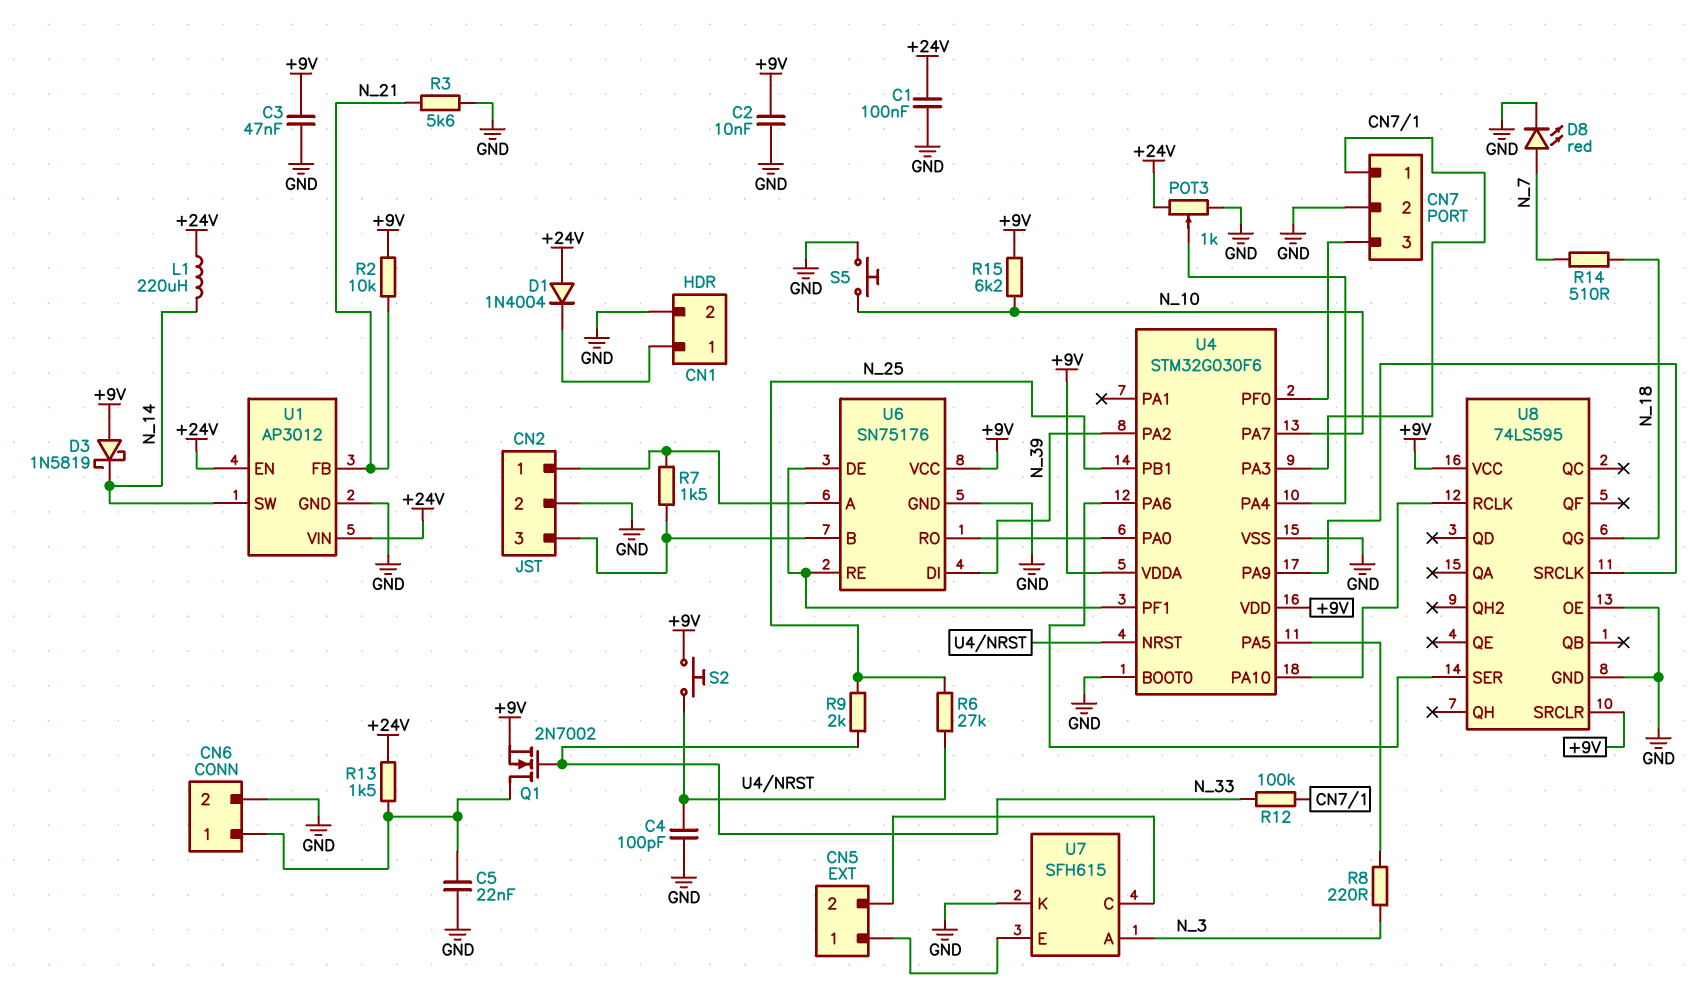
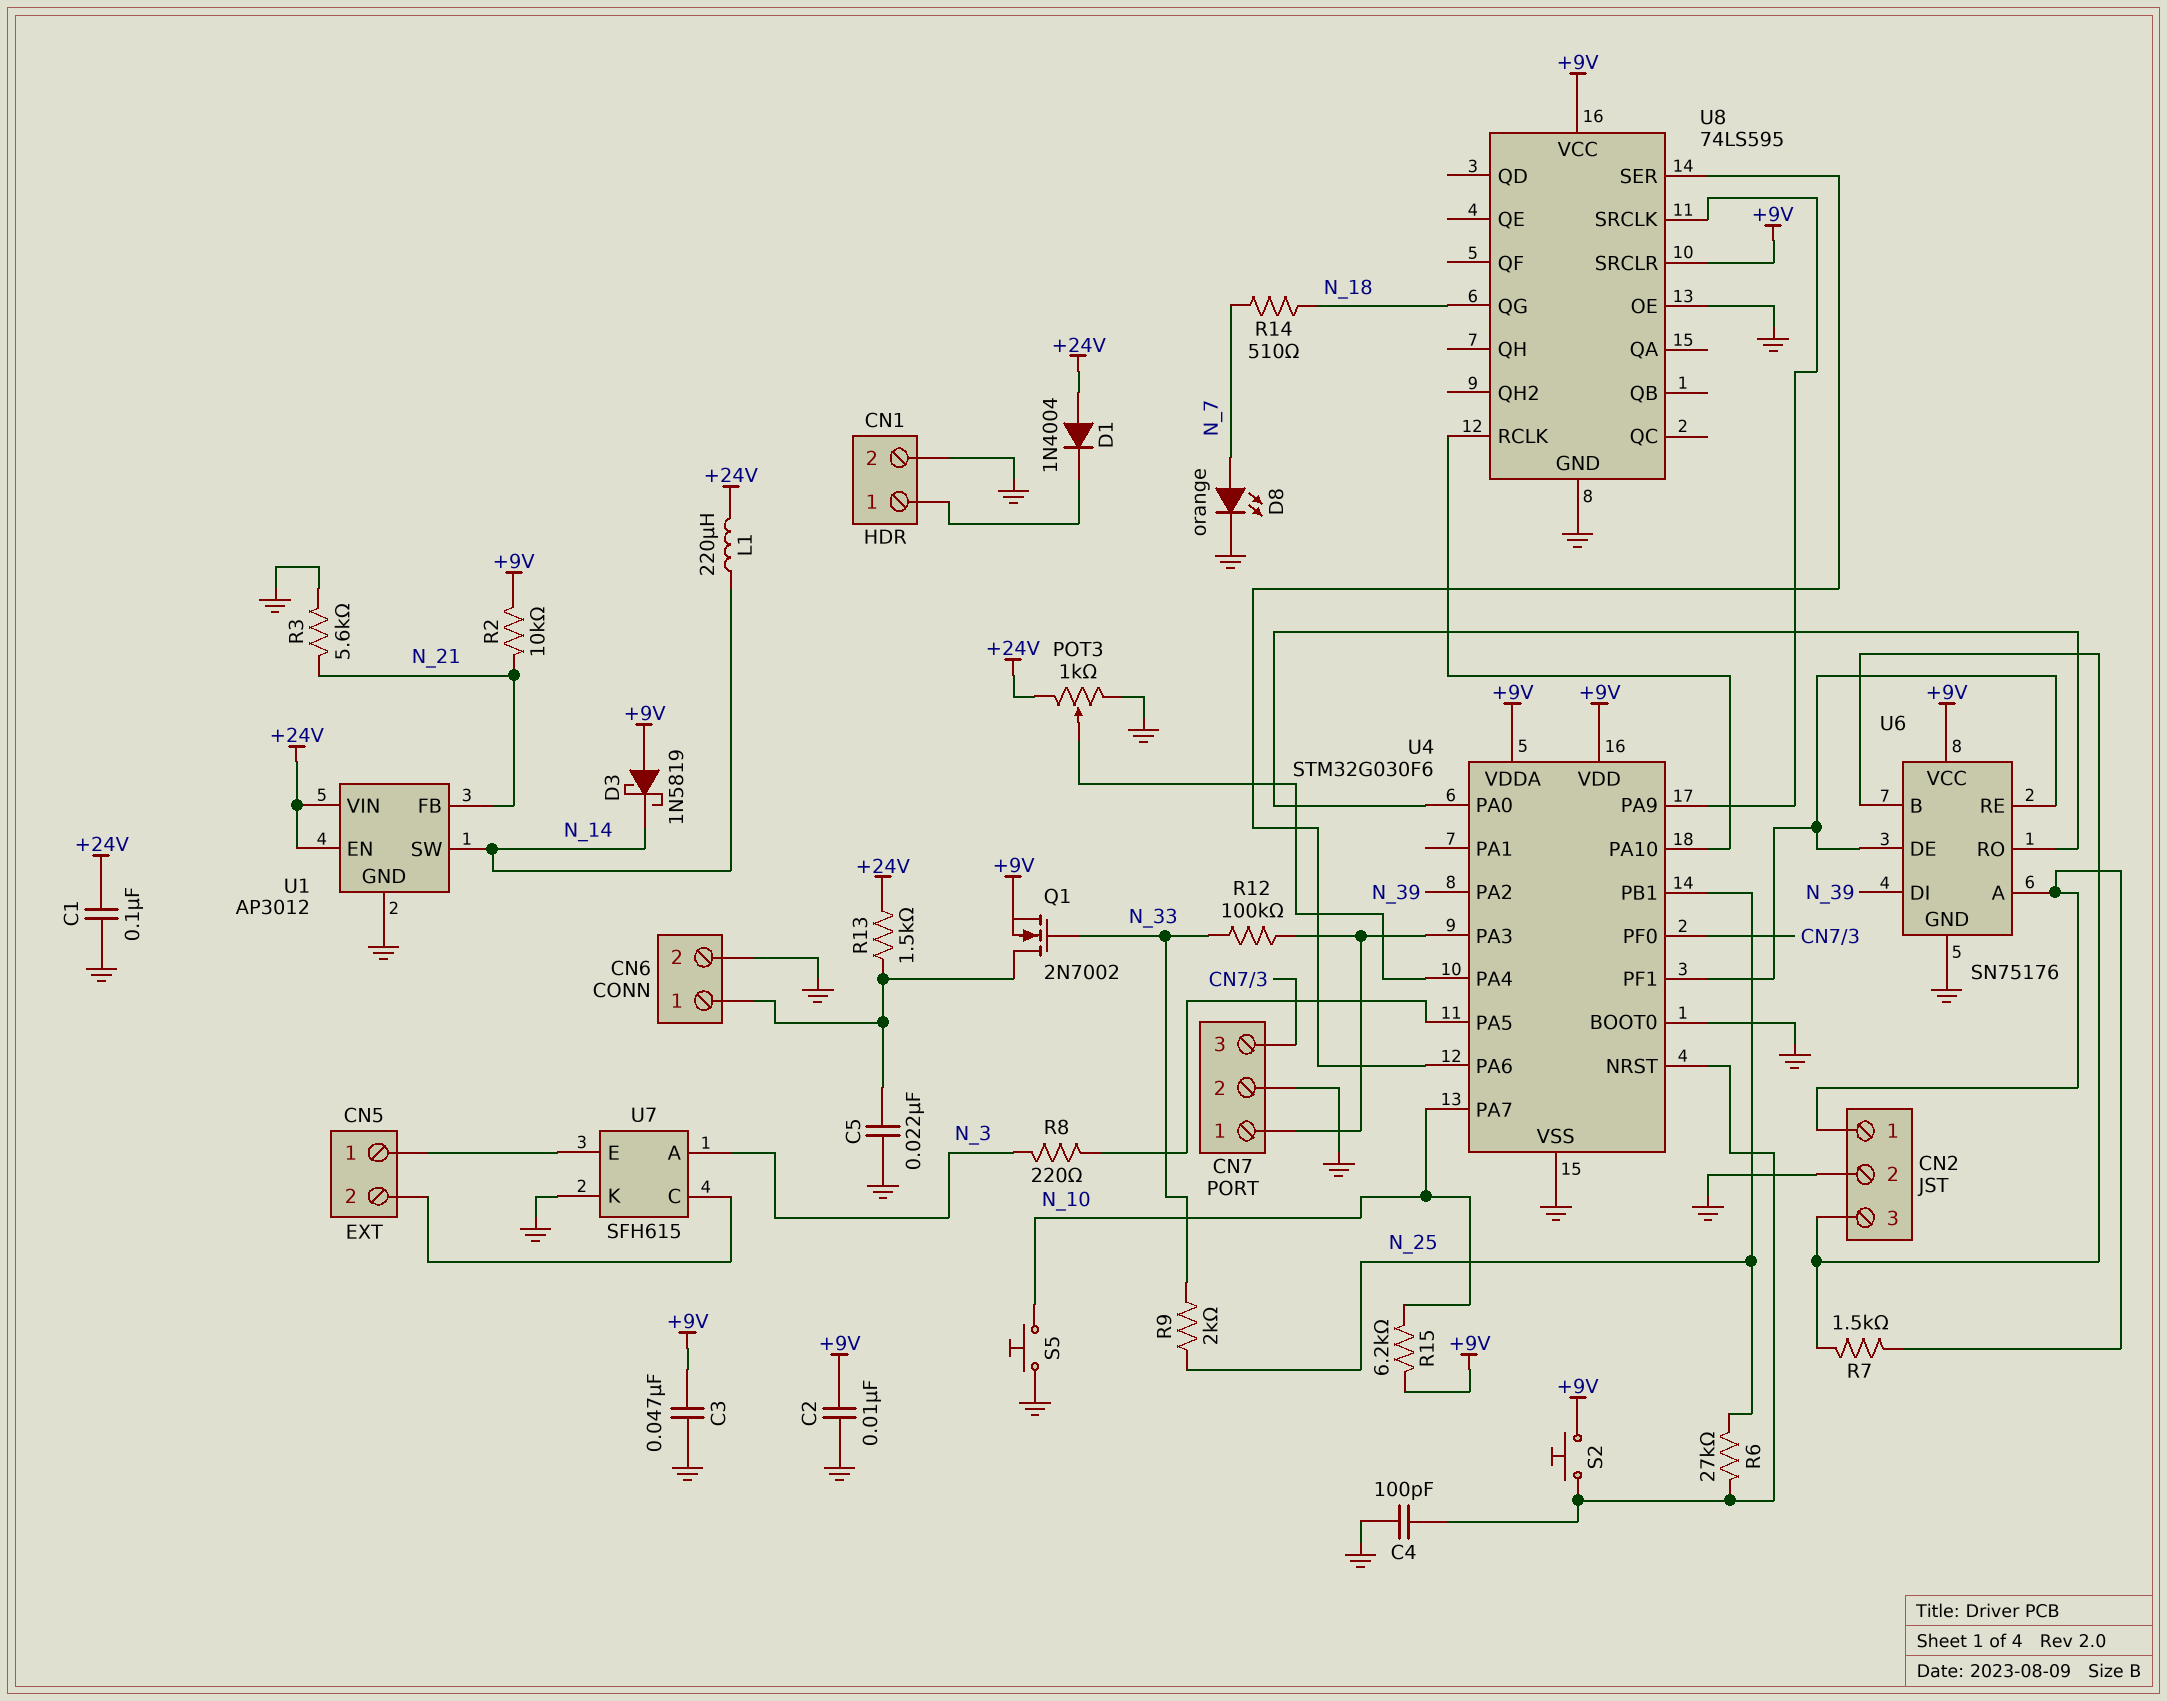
D8: LED red (A N_7, K GND) -> LED orange (A N_7, K GND)

